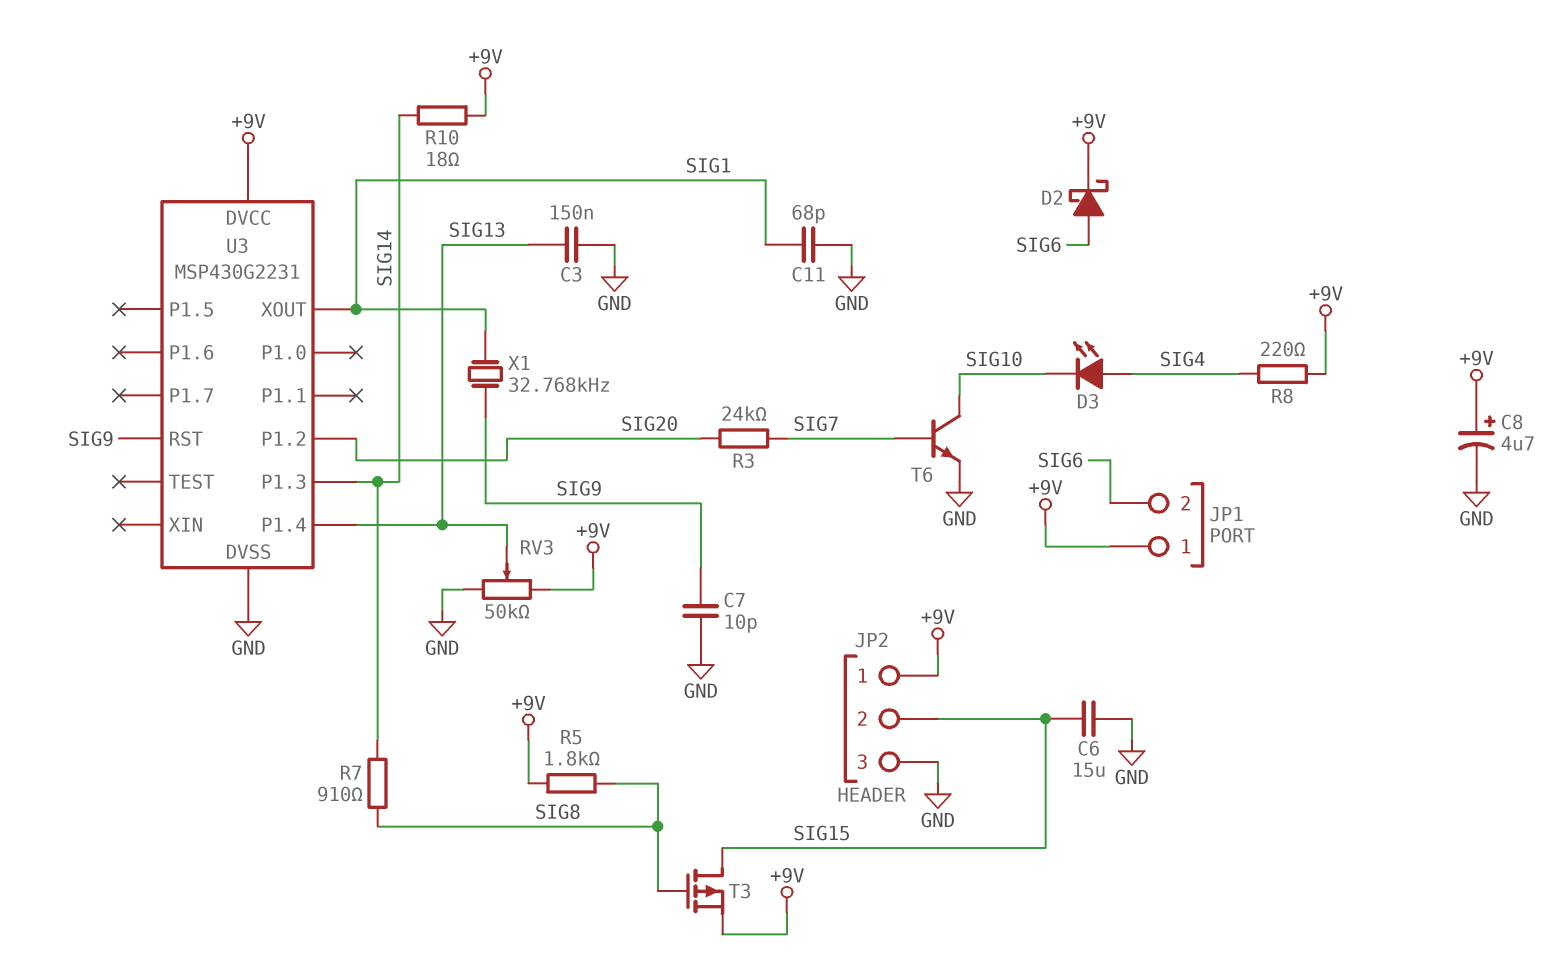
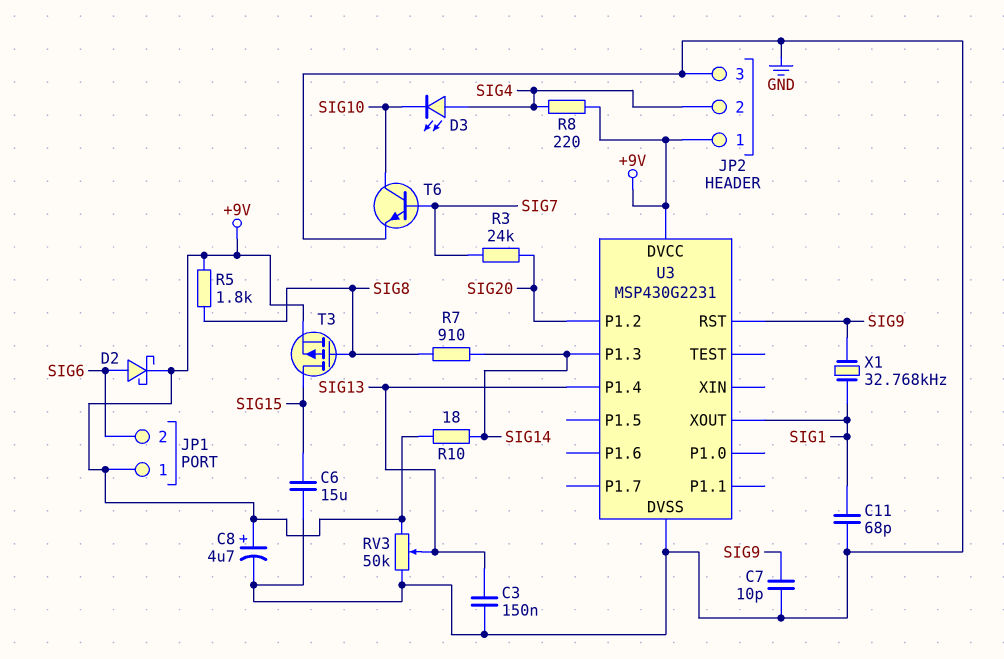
JP2 pin 2: SIG15 -> SIG4

